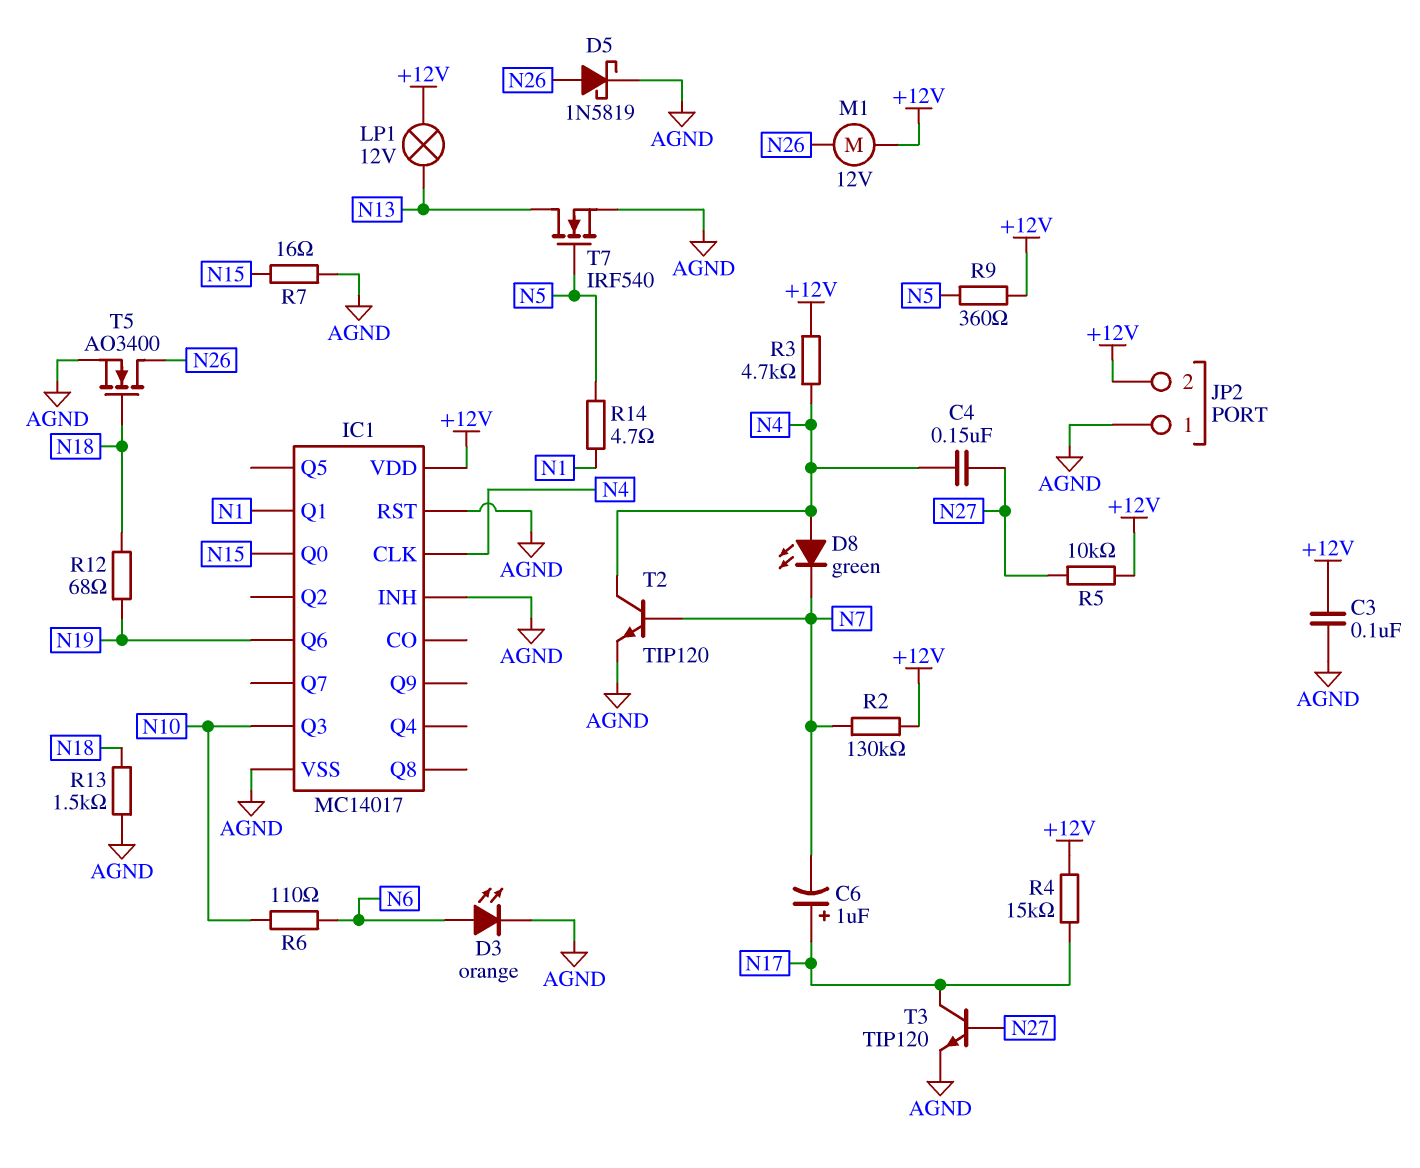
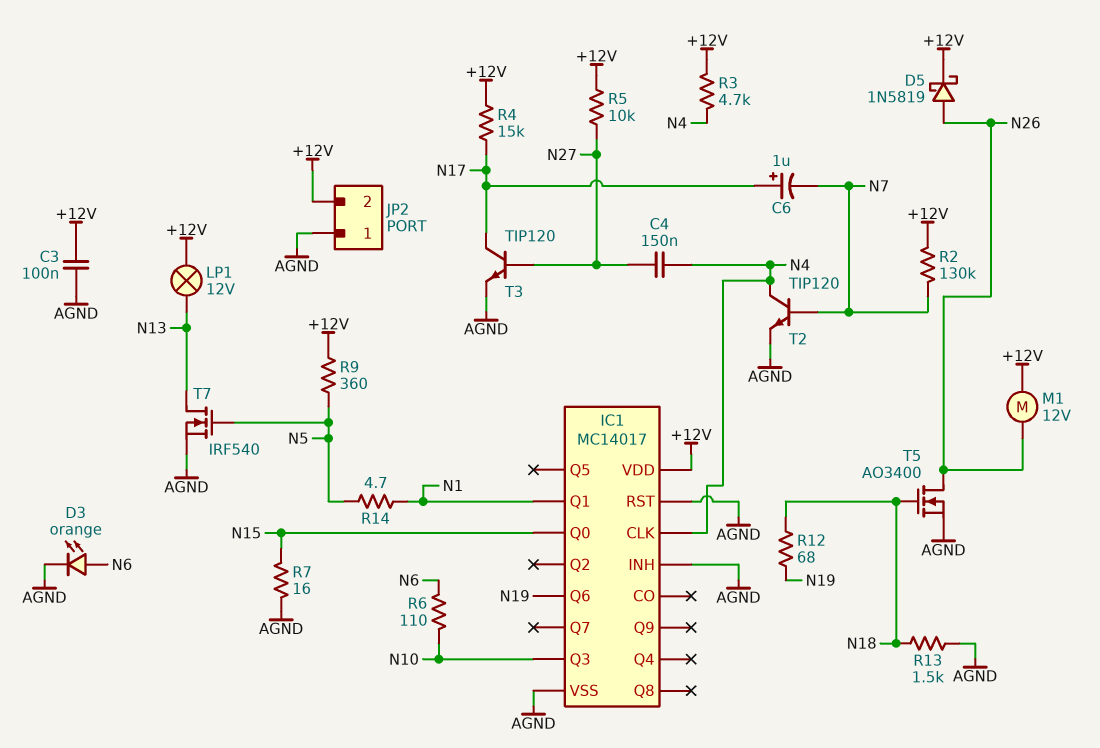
D5: schottky 1N5819 (A N26, K AGND) -> schottky 1N5819 (A N26, K +12V)
D8: LED green (A N4, K N7) -> none

